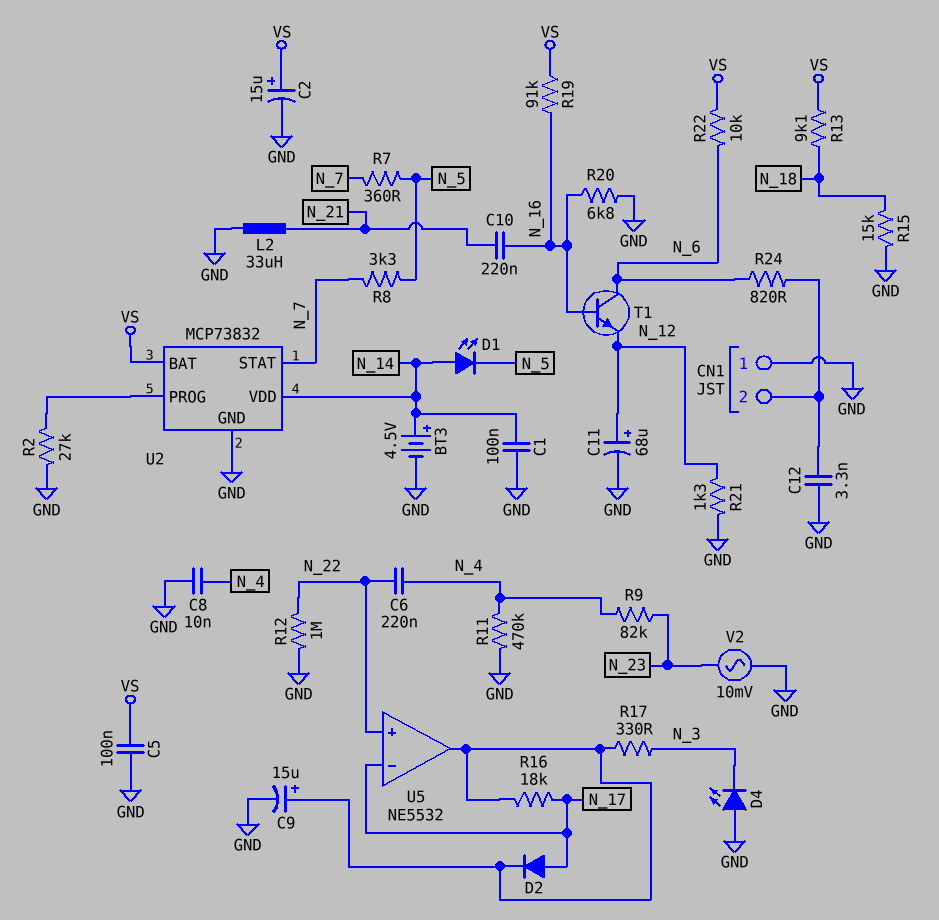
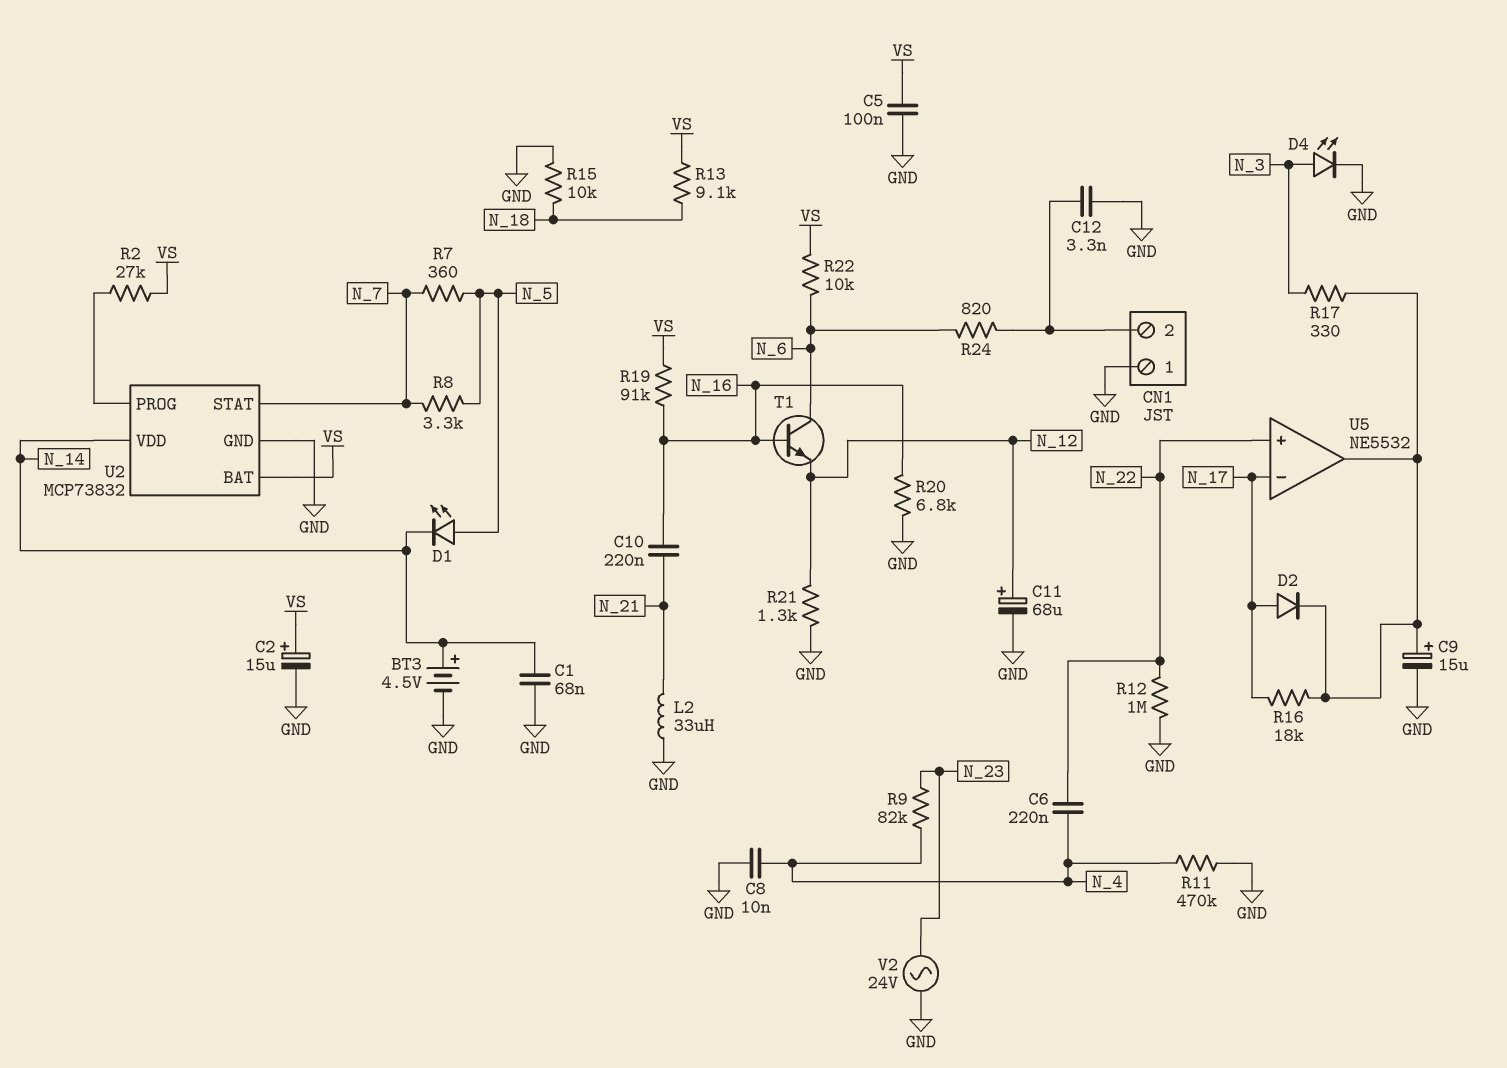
C1: 100nF (GND, N_14) -> 68nF (GND, N_14)
D1: LED (A N_14, K N_5) -> LED (A N_5, K N_14)
D4: LED (A GND, K N_3) -> LED (A N_3, K GND)
R2: 27k (GND, U2/PROG) -> 27k (U2/PROG, VS)
R15: 15k (GND, N_18) -> 10k (GND, N_18)
V2: AC 10mV (GND, N_23) -> AC 24V (GND, N_23)

